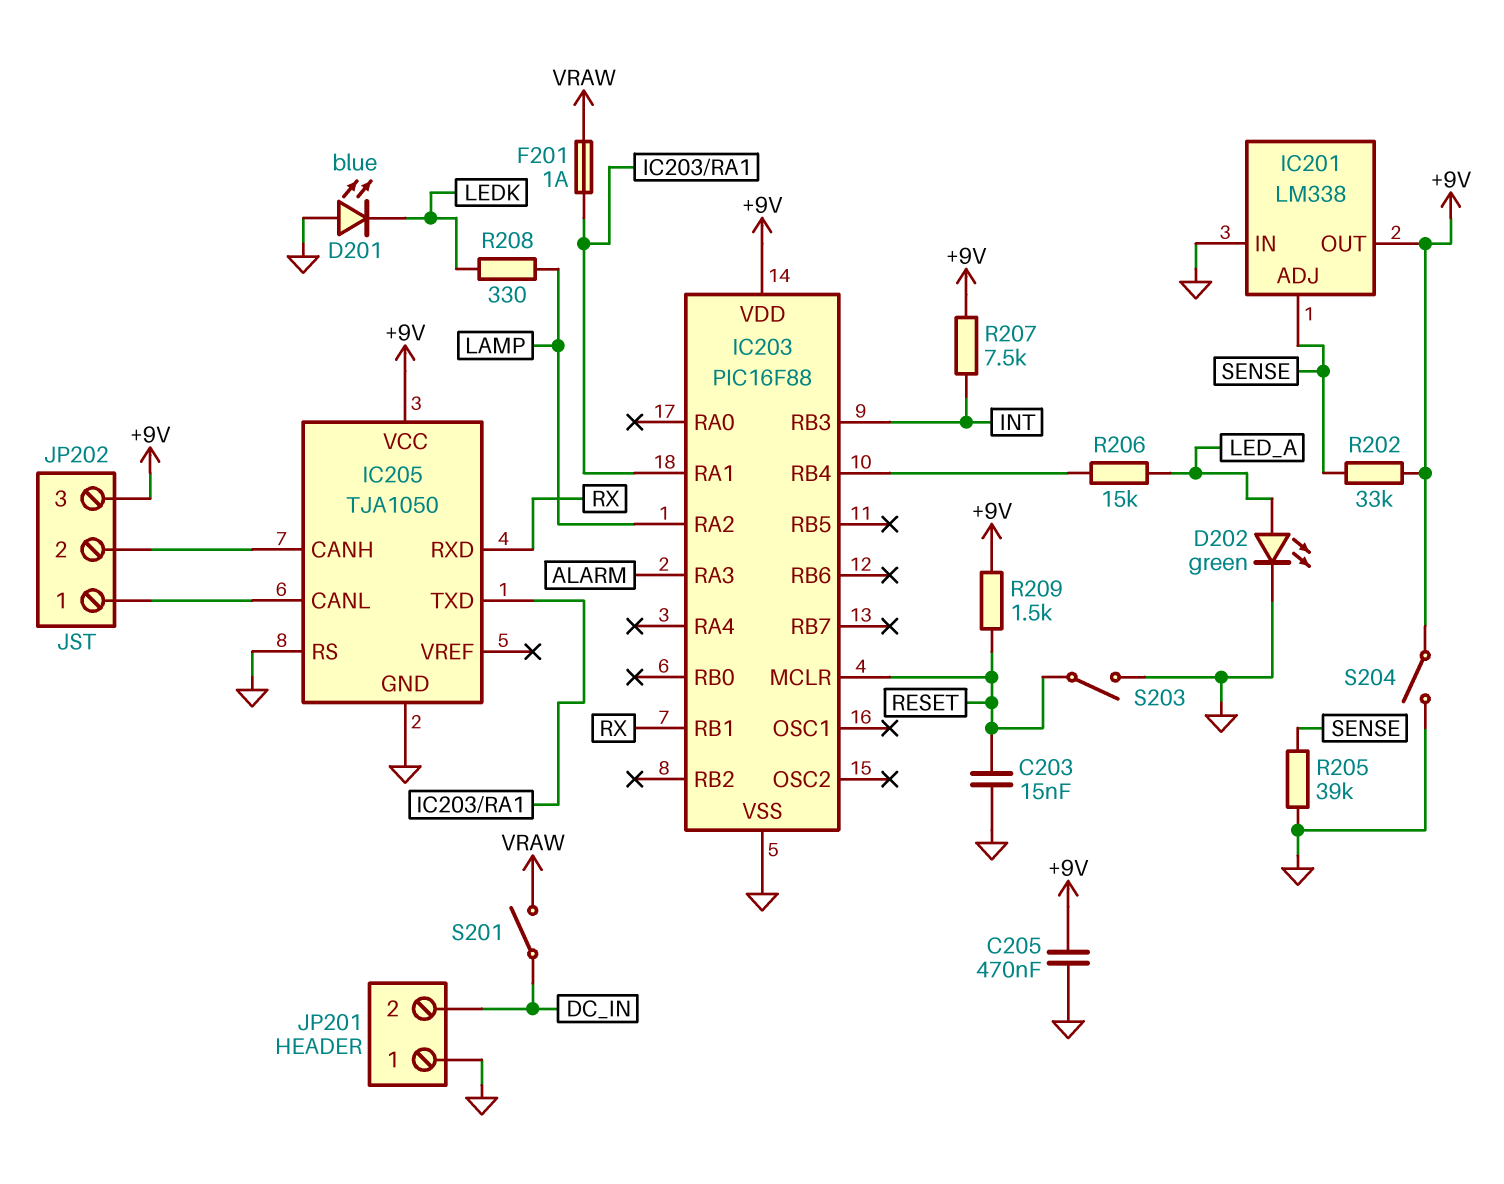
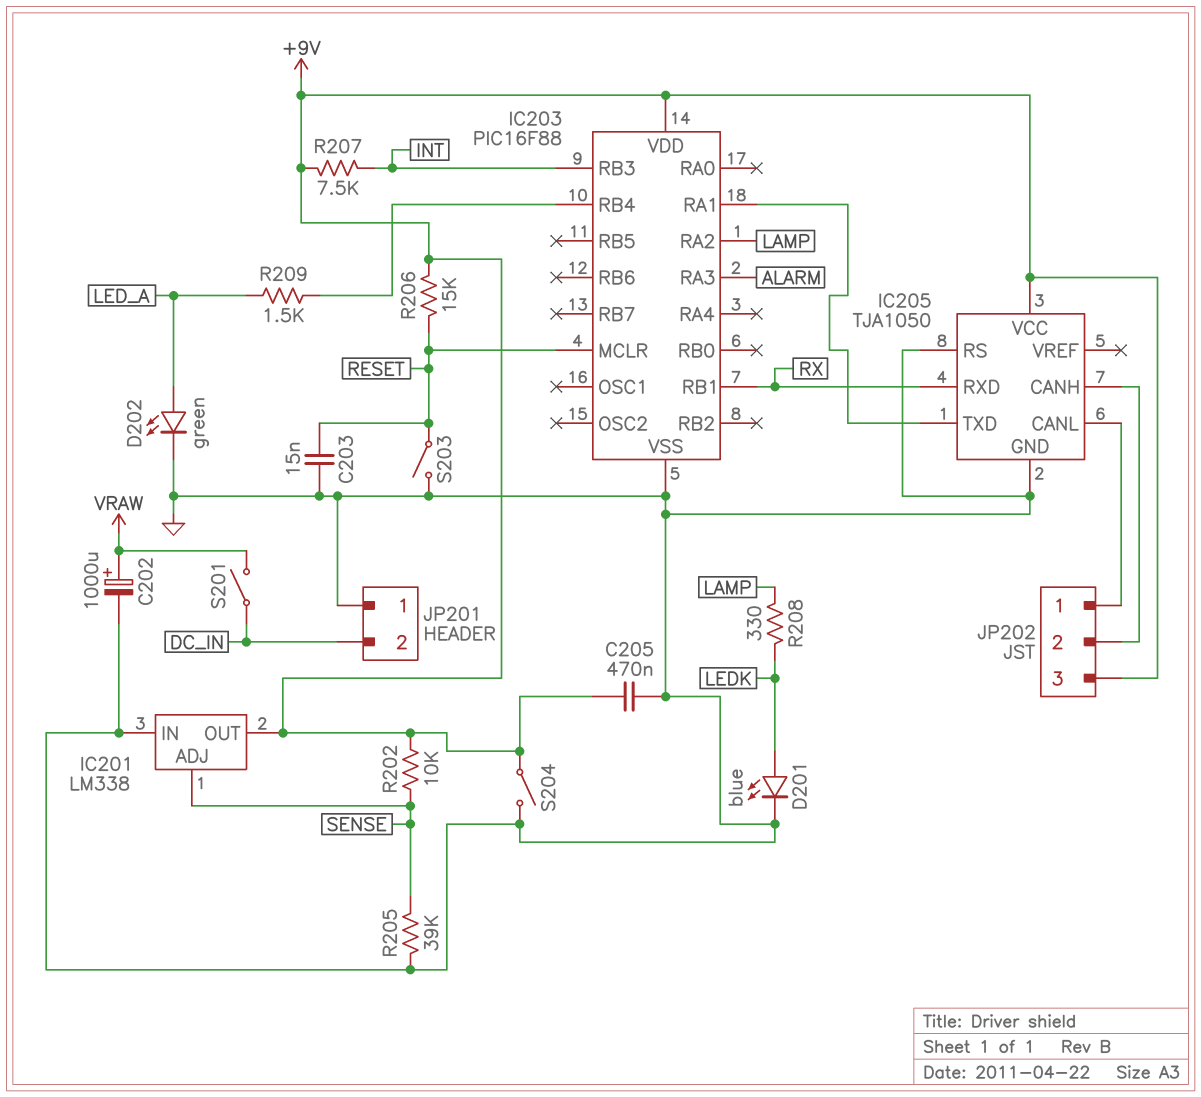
C202: none -> 1000uF (plus VRAW, minus GND)
D201: LED blue (A GND, K LEDK) -> LED blue (A LEDK, K GND)
F201: 1A (IC203/RA1, VRAW) -> none
R202: 33k (+9V, SENSE) -> 10k (+9V, SENSE)
R206: 15k (IC203/RB4, LED_A) -> 15k (+9V, RESET)
R209: 1.5k (+9V, RESET) -> 1.5k (IC203/RB4, LED_A)

